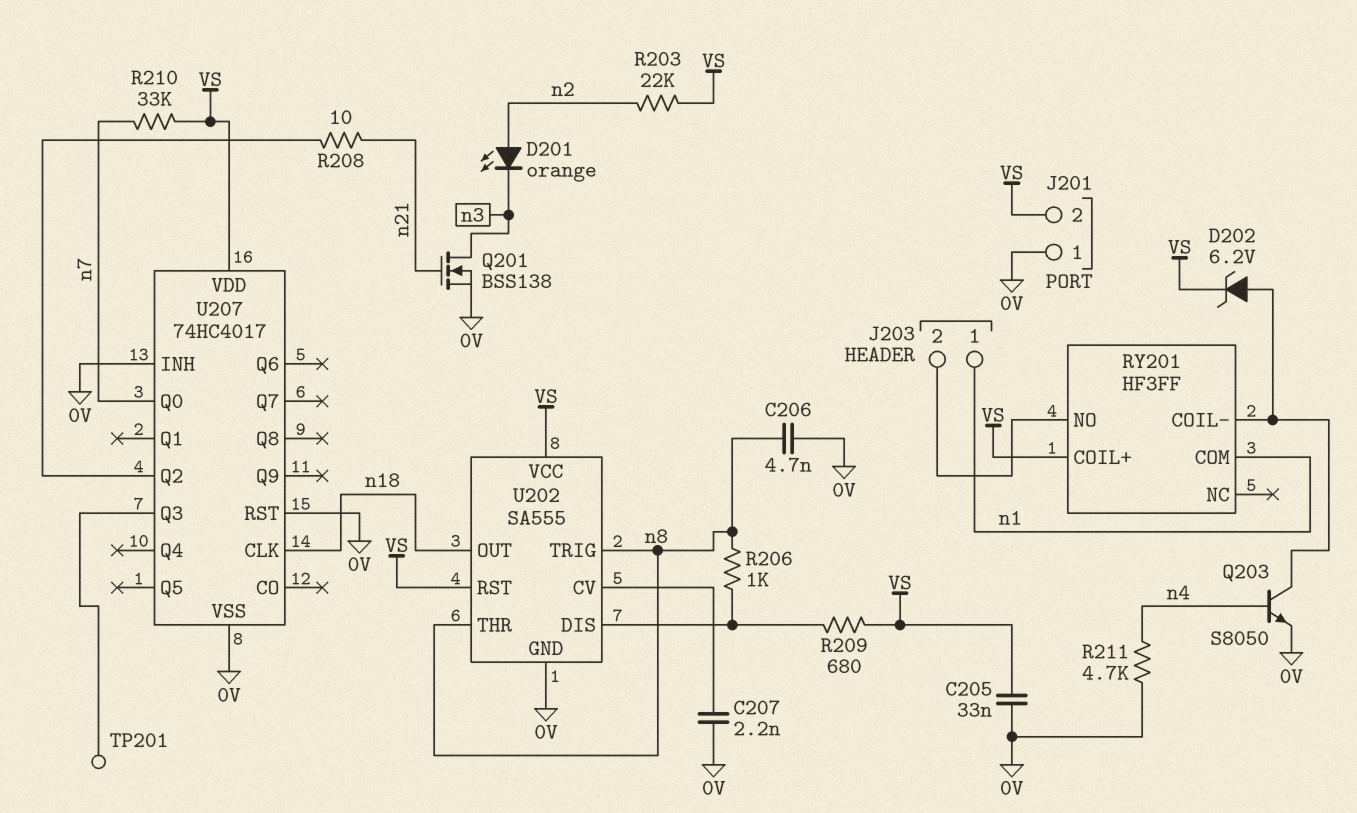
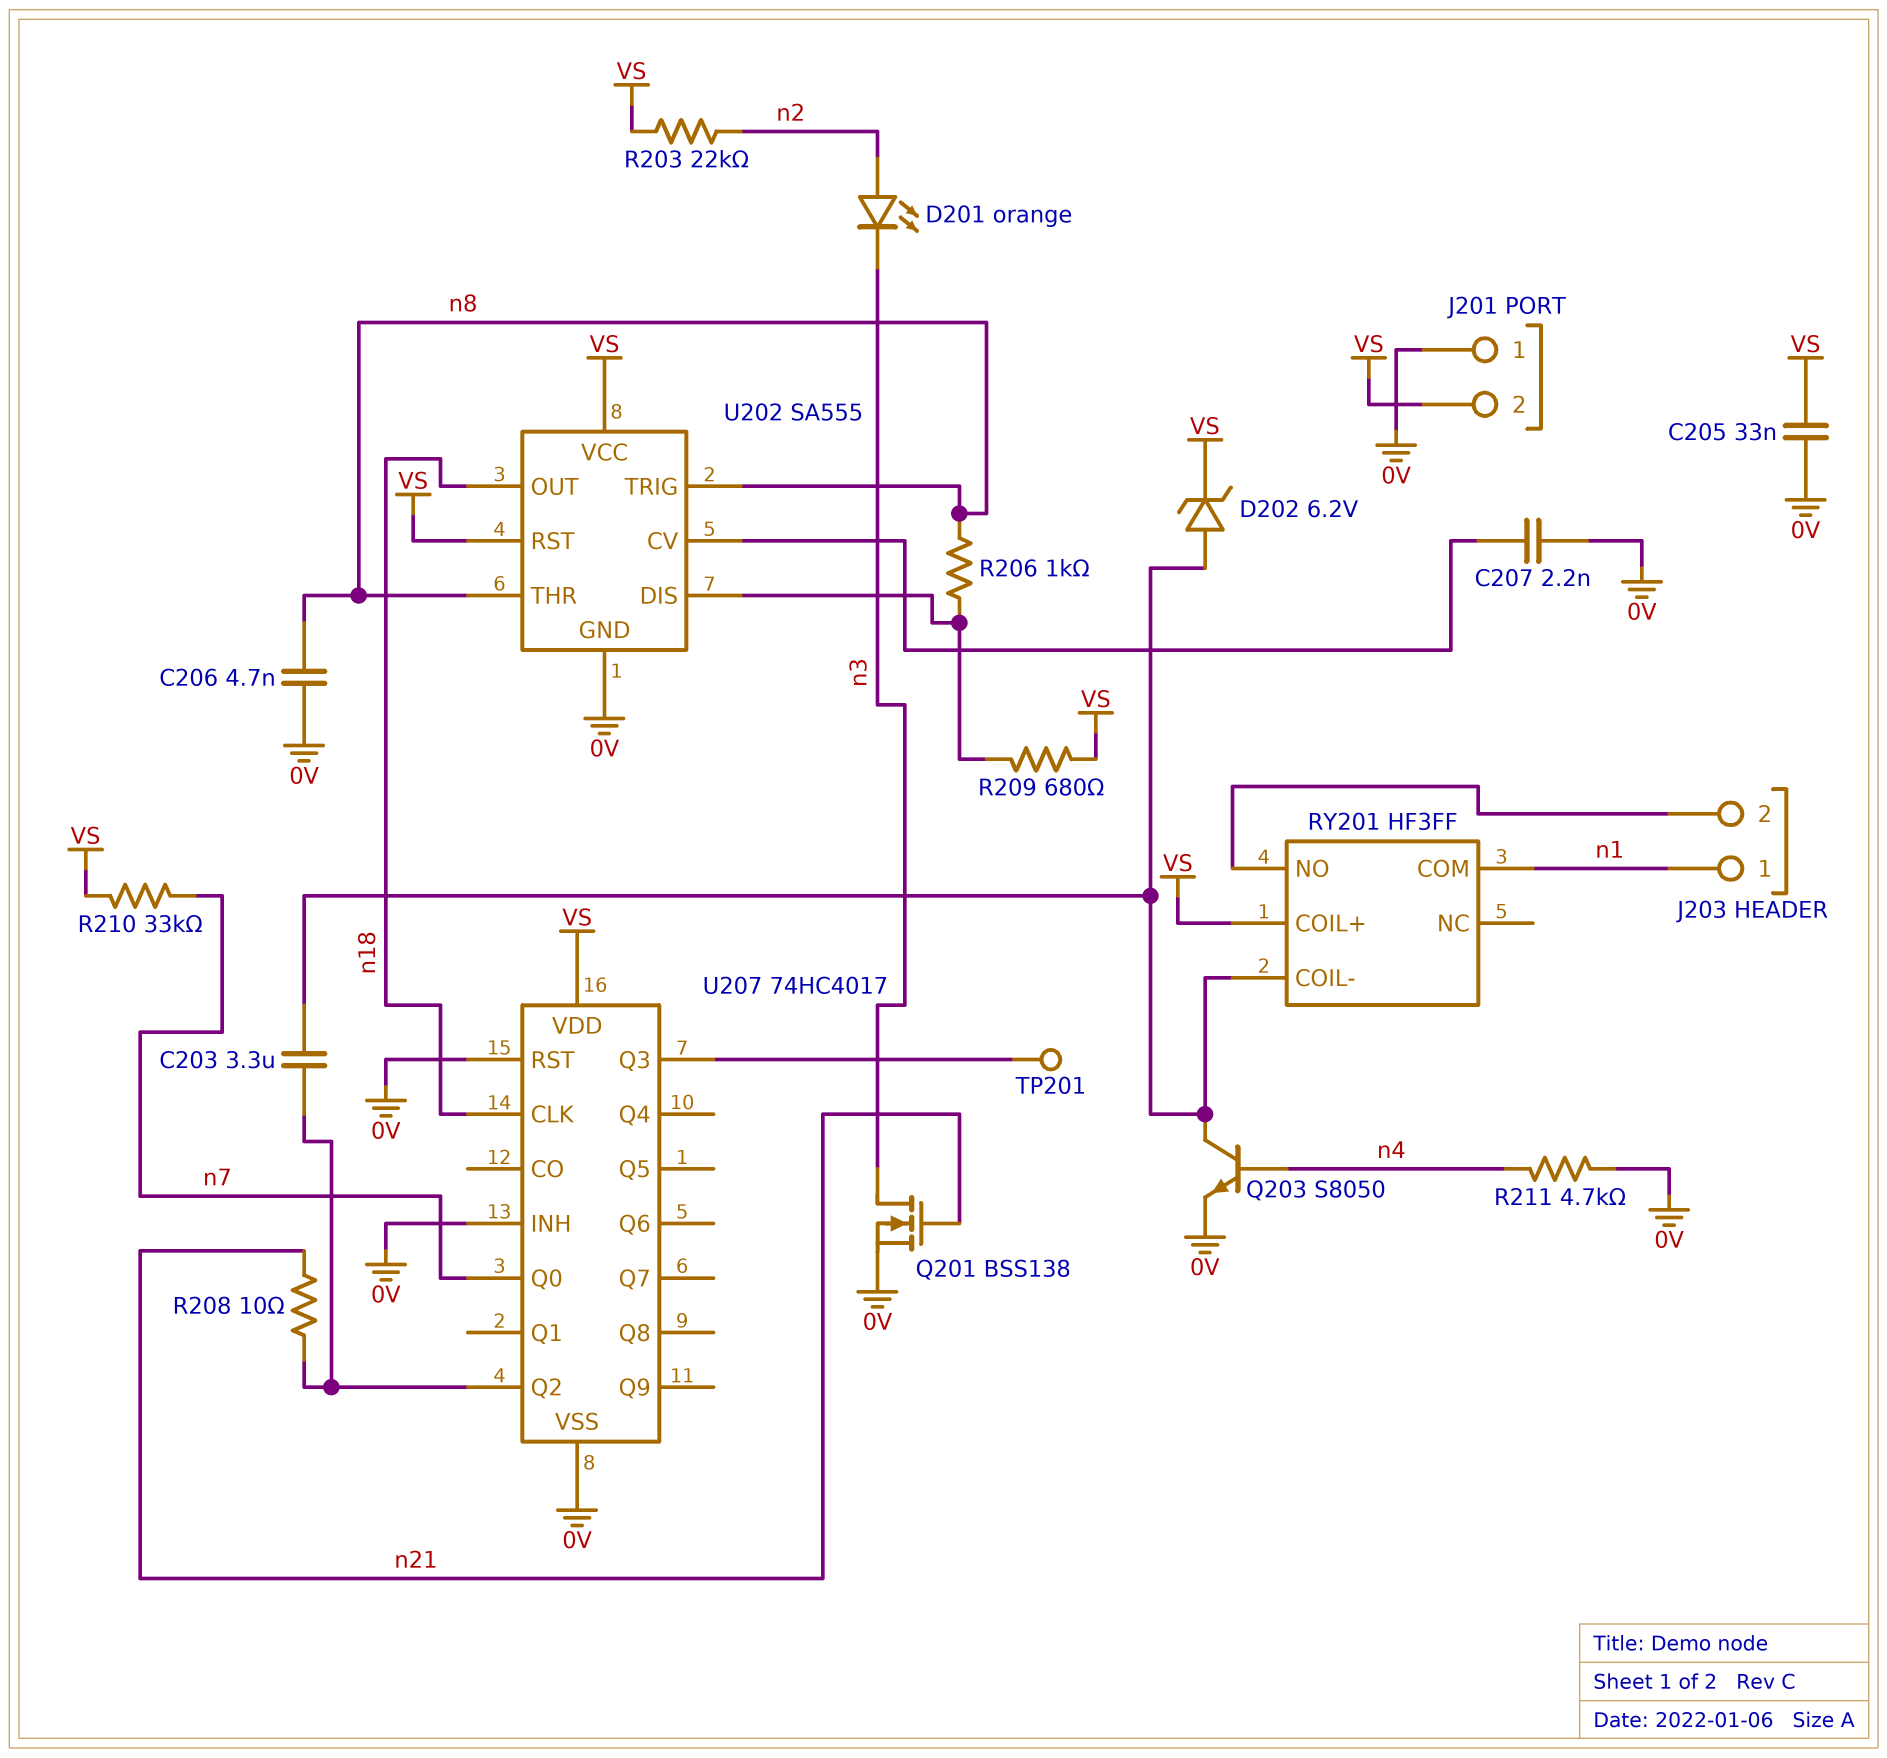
C203: none -> 3.3uF (RY201/COIL-, U207/Q2)

